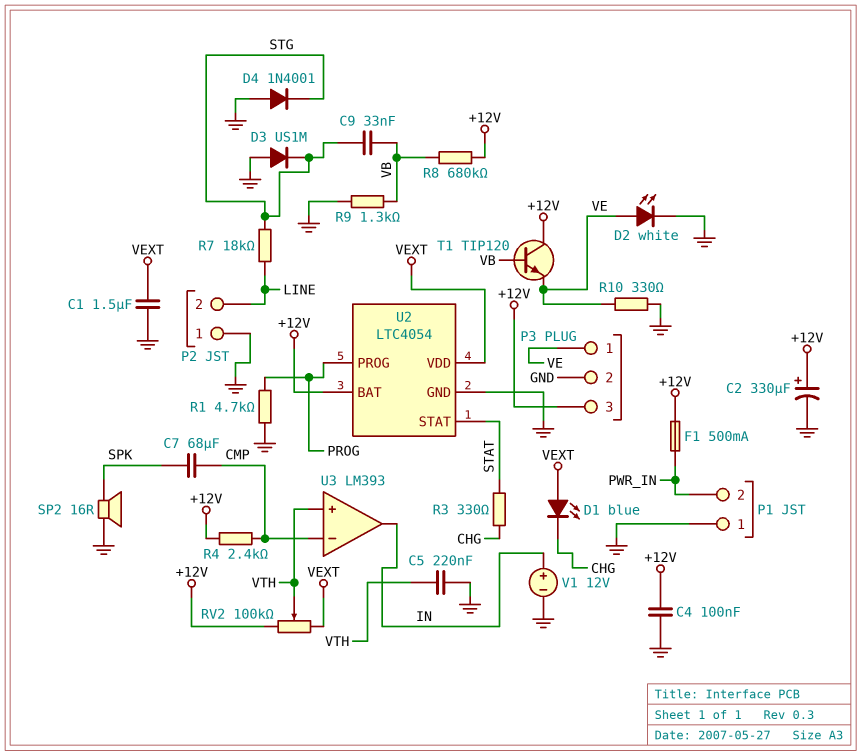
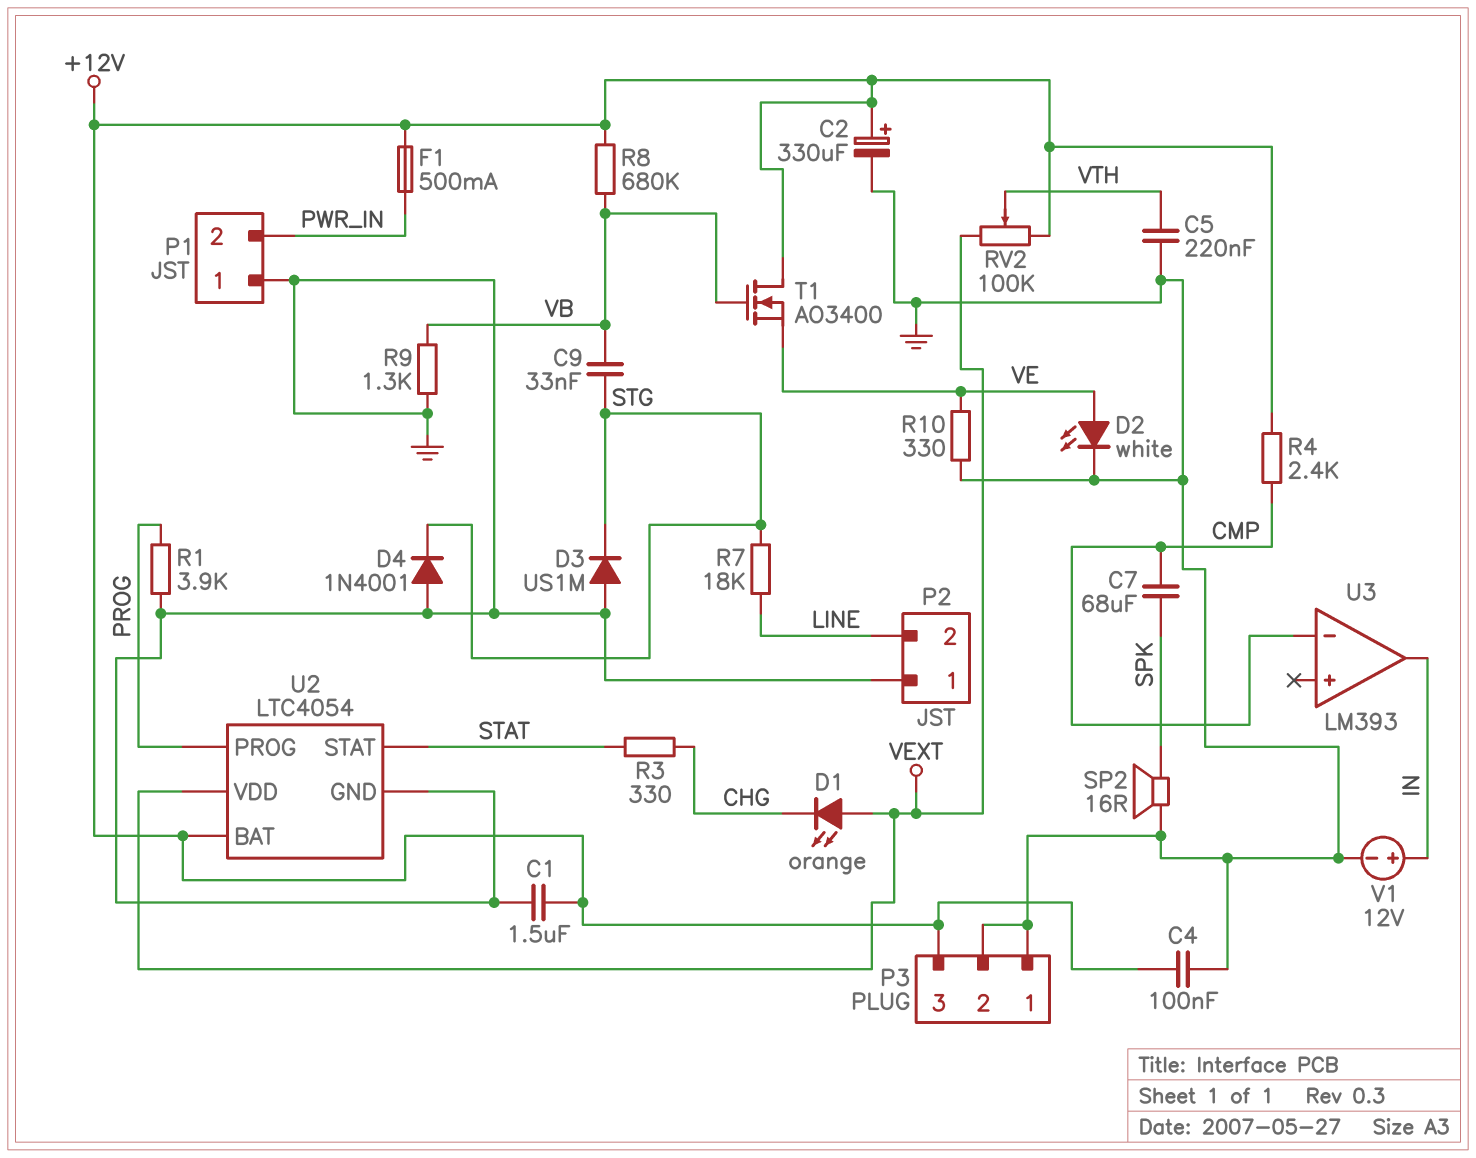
C1: 1.5uF (GND, VEXT) -> 1.5uF (+12V, GND)
D1: LED blue (A VEXT, K CHG) -> LED orange (A VEXT, K CHG)
P3 pin 1: VE -> GND
R1: 4.7k (GND, PROG) -> 3.9k (GND, PROG)
T1: NPN TIP120 (B VB, C +12V, E VE) -> NMOS AO3400 (G VB, D +12V, S VE)
U3 pin in+: VTH -> none

